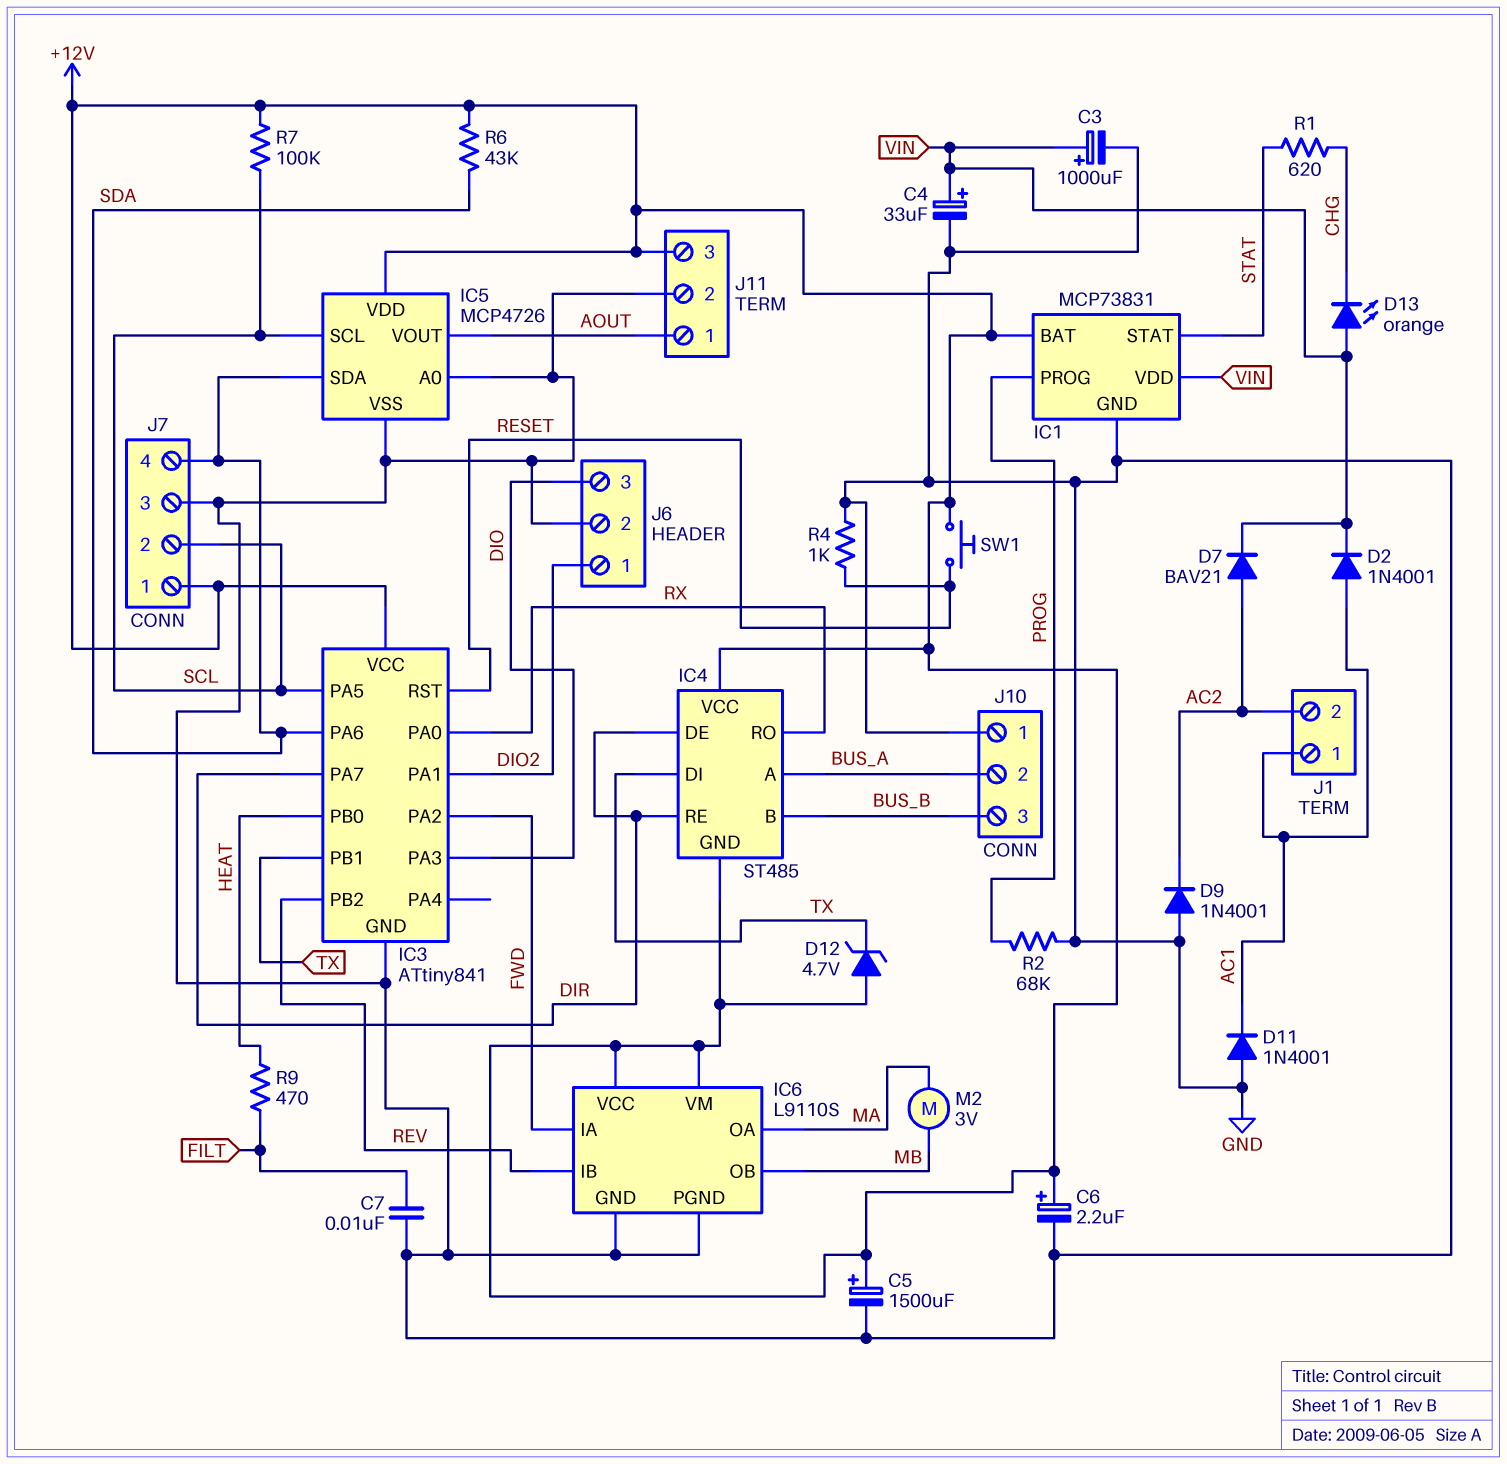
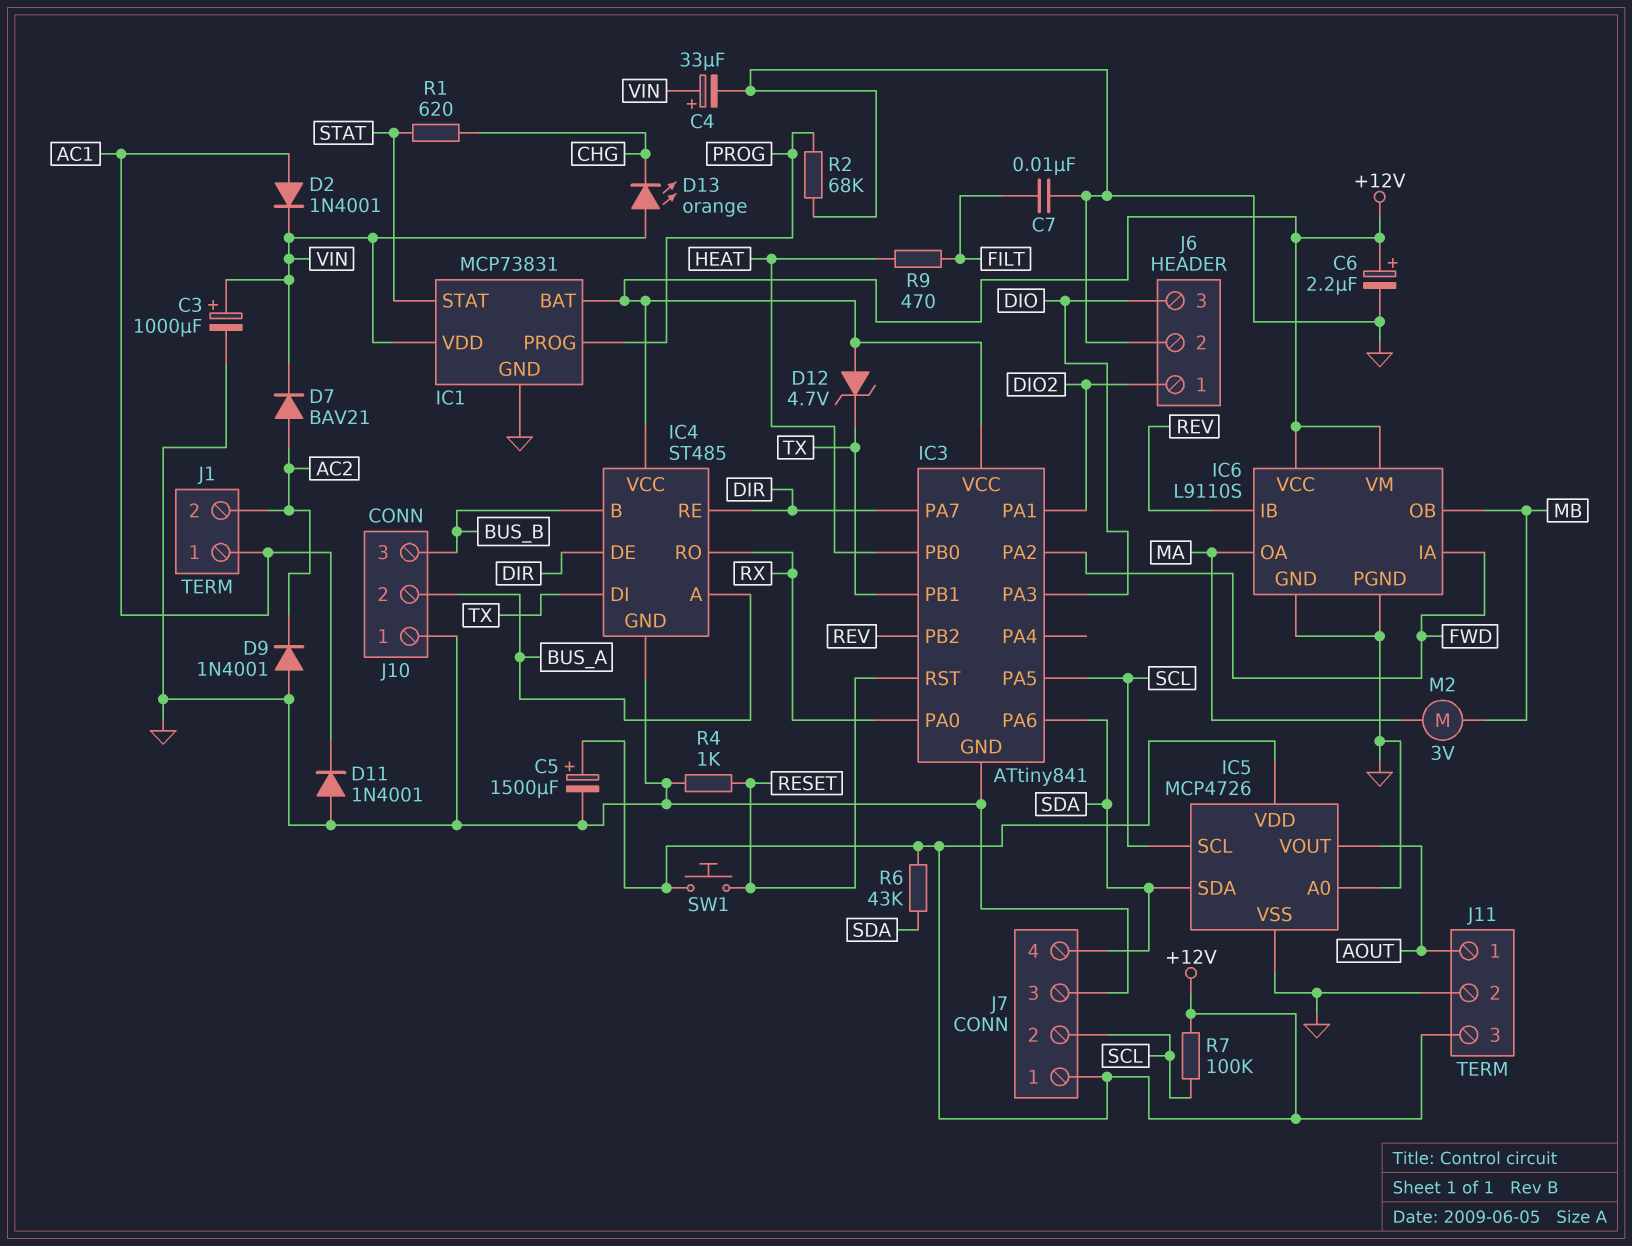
IC4 pin GND: +12V -> GND

